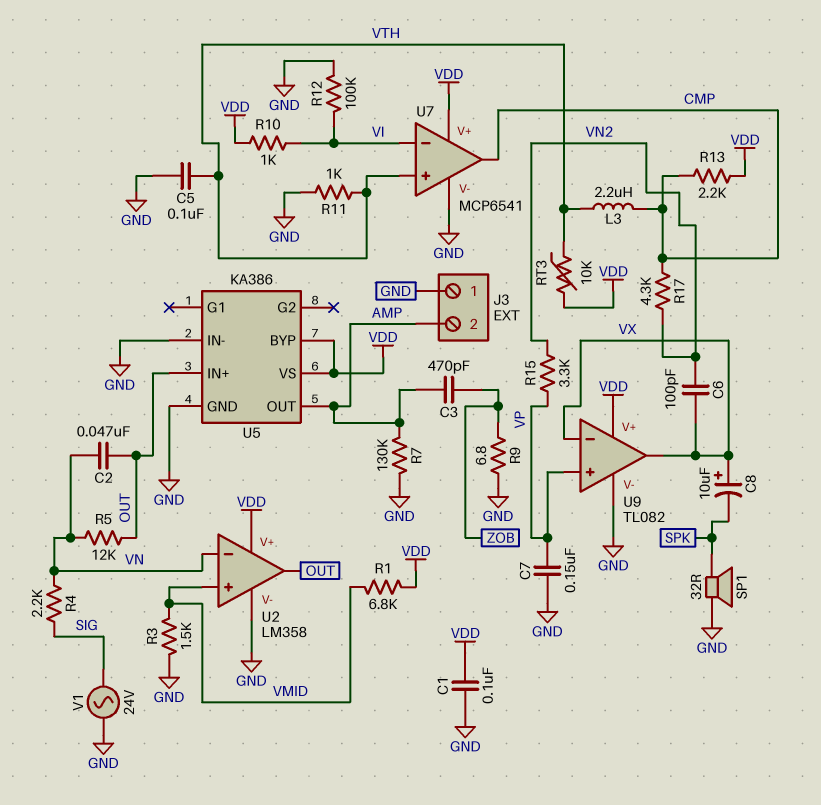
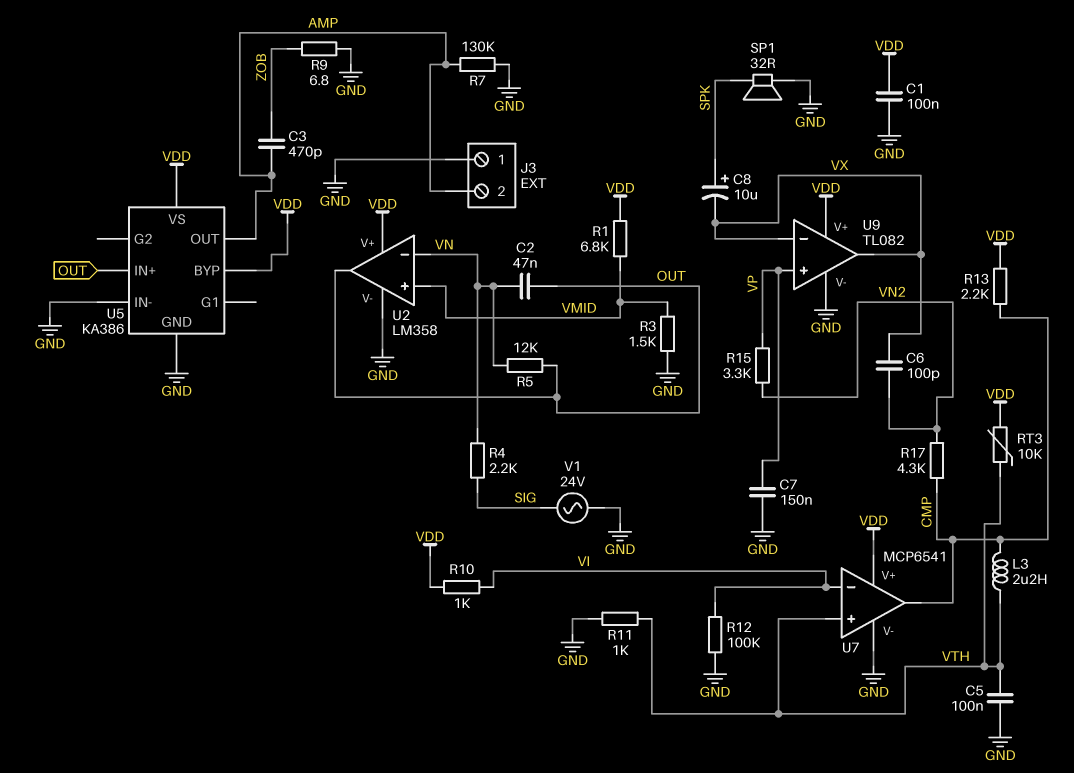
C8: 10uF (plus VX, minus SPK) -> 10uF (plus SPK, minus VX)

